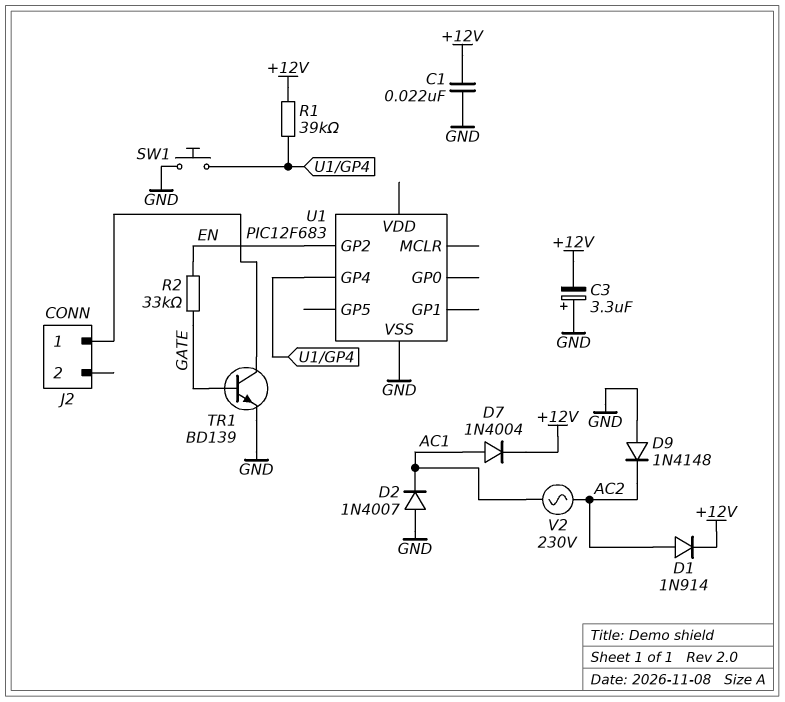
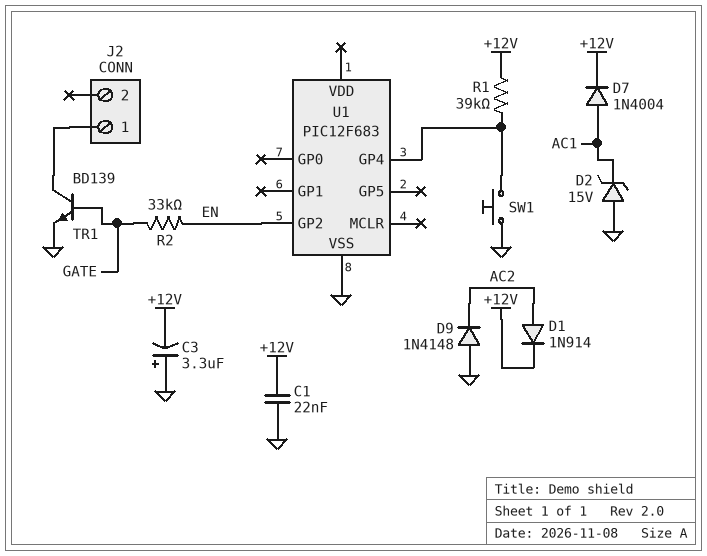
D2: diode 1N4007 (A GND, K AC1) -> zener 15V (A GND, K AC1)
V2: AC 230V (AC1, AC2) -> none

